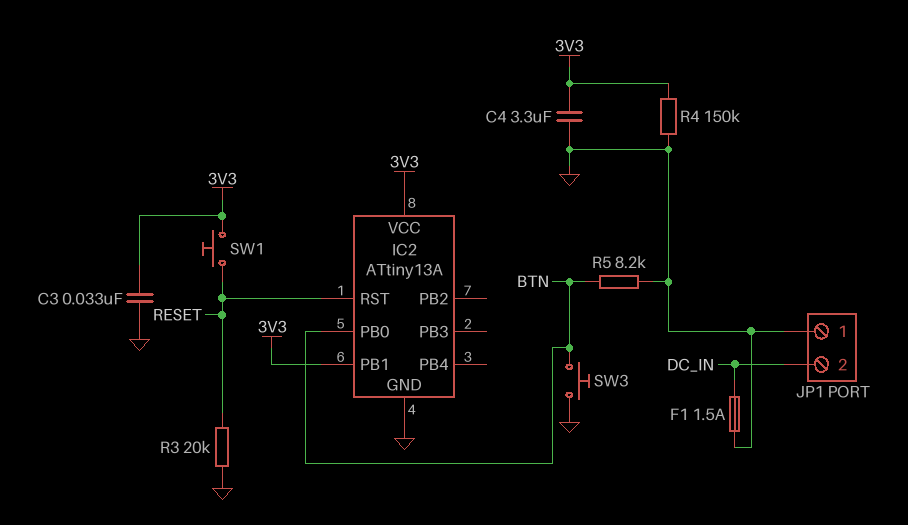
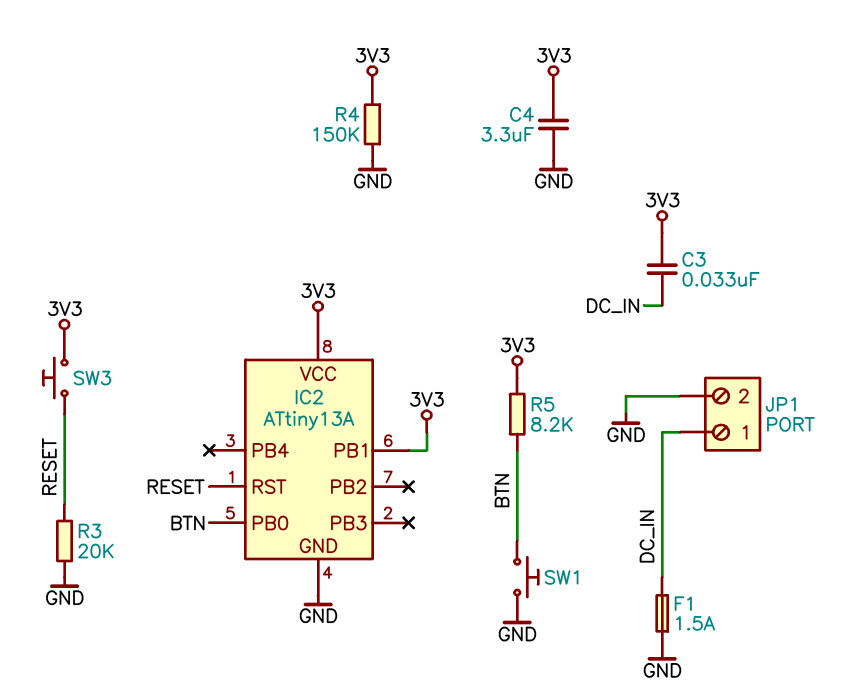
C3: 33nF (3V3, GND) -> 33nF (3V3, DC_IN)
JP1 pin 1: GND -> DC_IN
JP1 pin 2: DC_IN -> GND
R5: 8.2k (BTN, GND) -> 8.2k (3V3, BTN)
SW1: button (3V3, RESET) -> button (BTN, GND)
SW3: button (BTN, GND) -> button (3V3, RESET)

